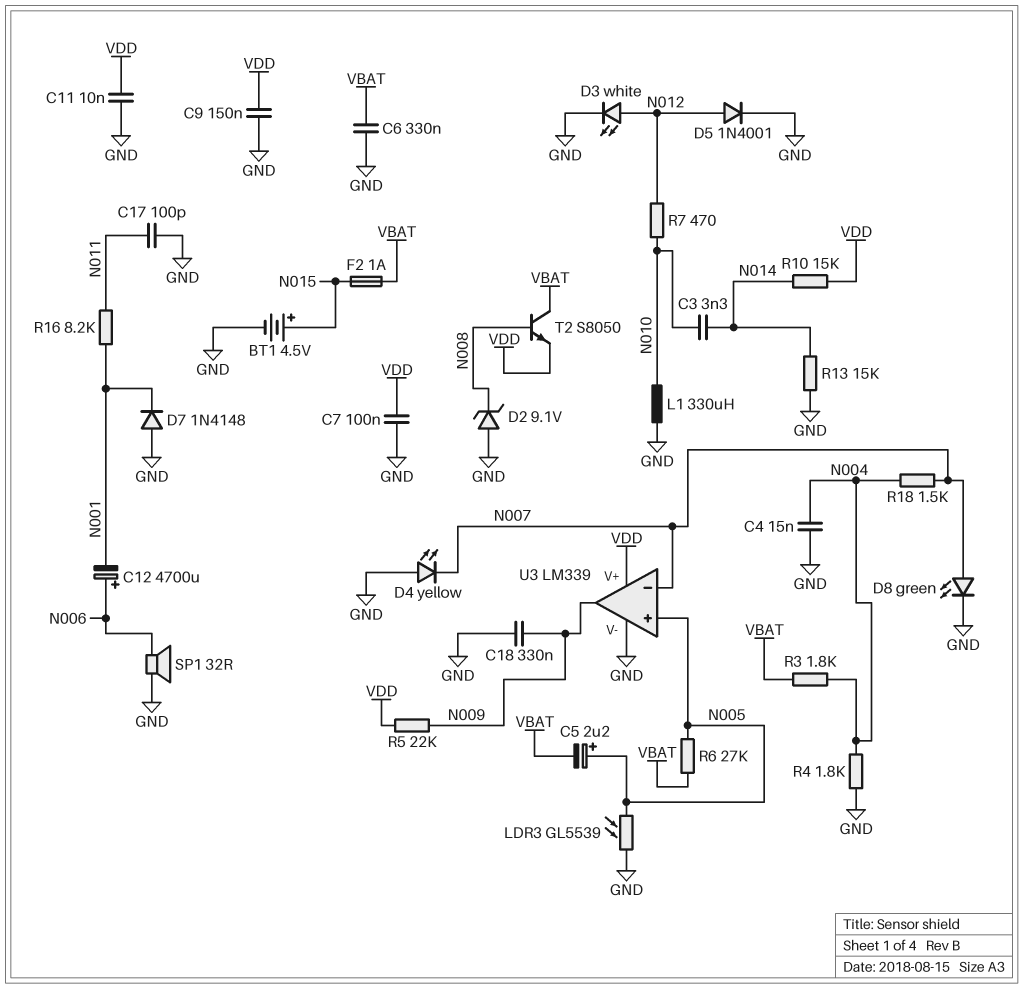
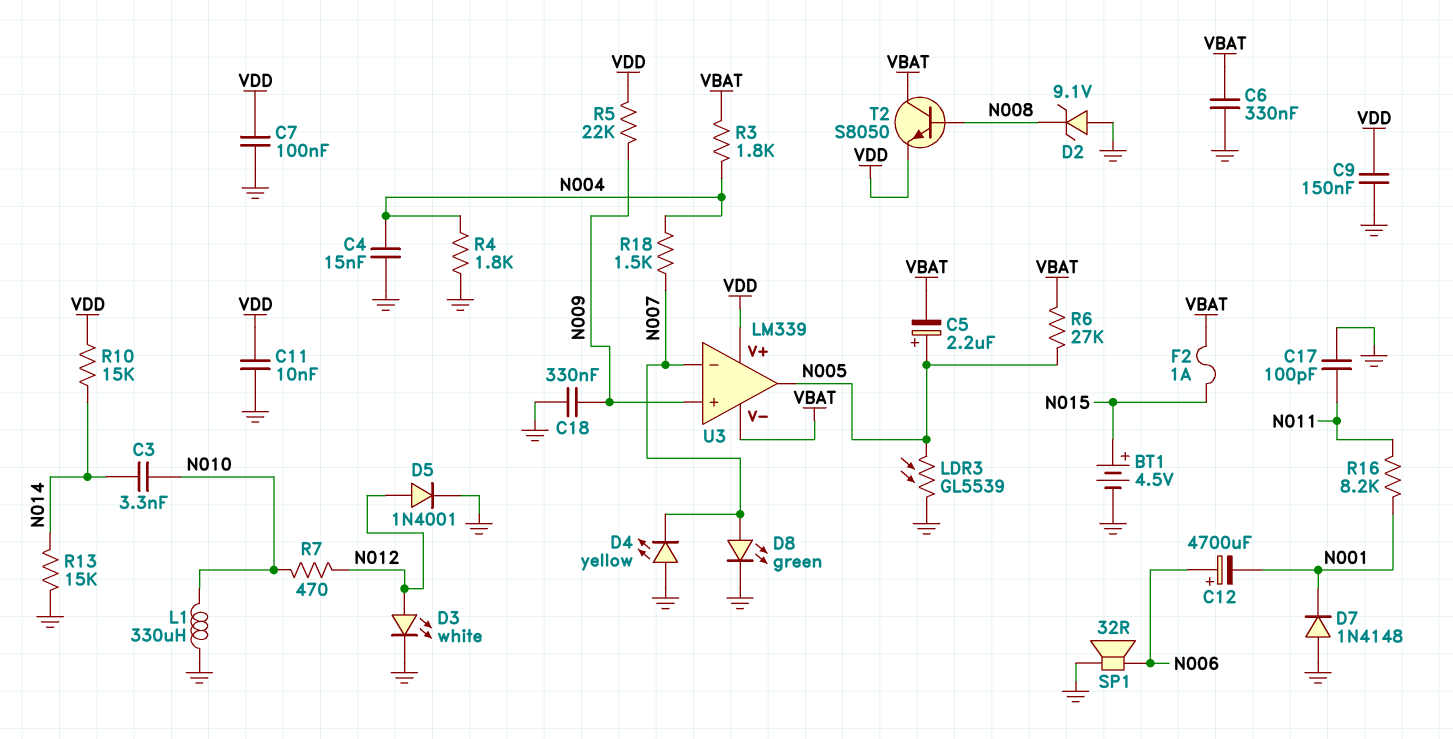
U3 pin V-: GND -> VBAT
U3 pin in+: N005 -> N009
U3 pin out: N009 -> N005

